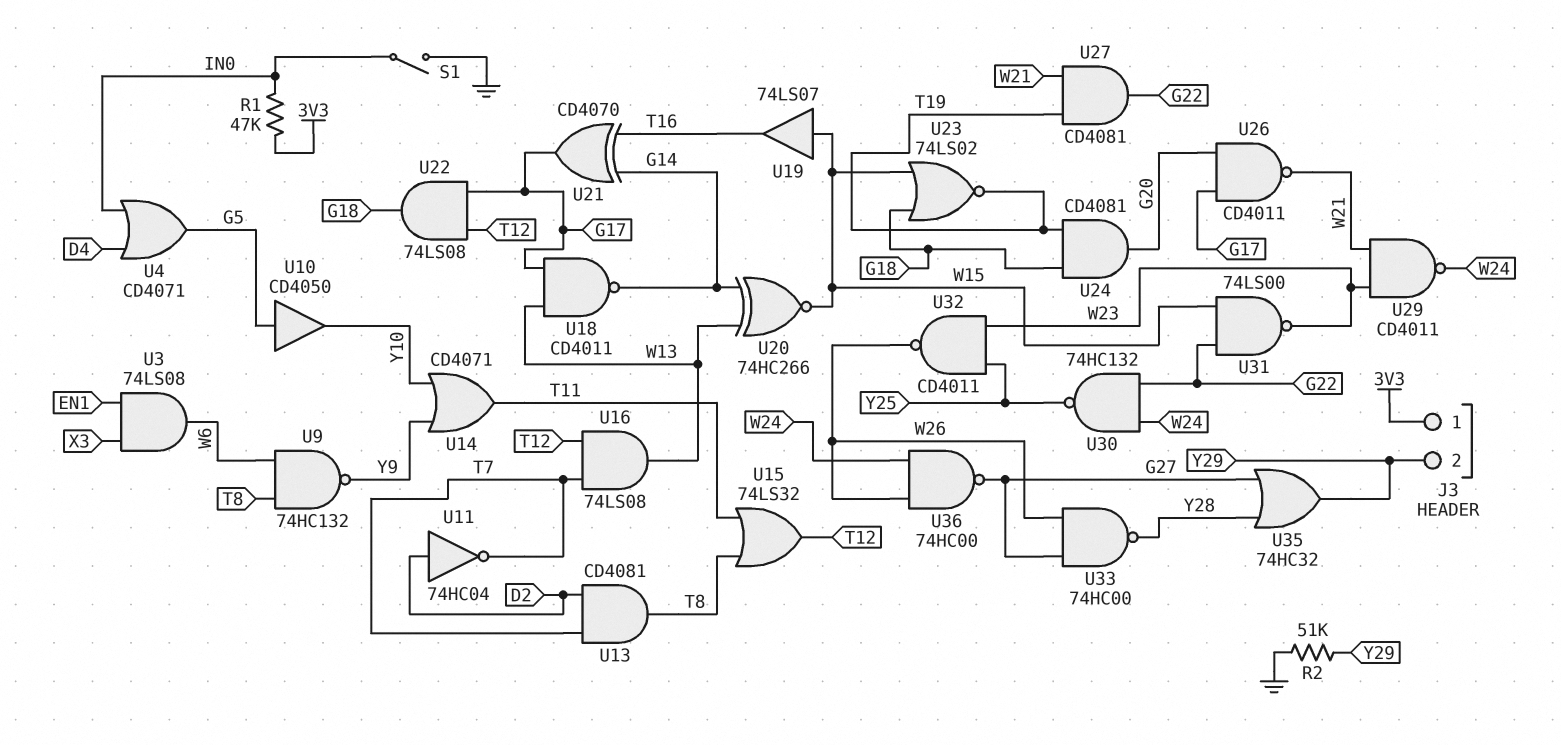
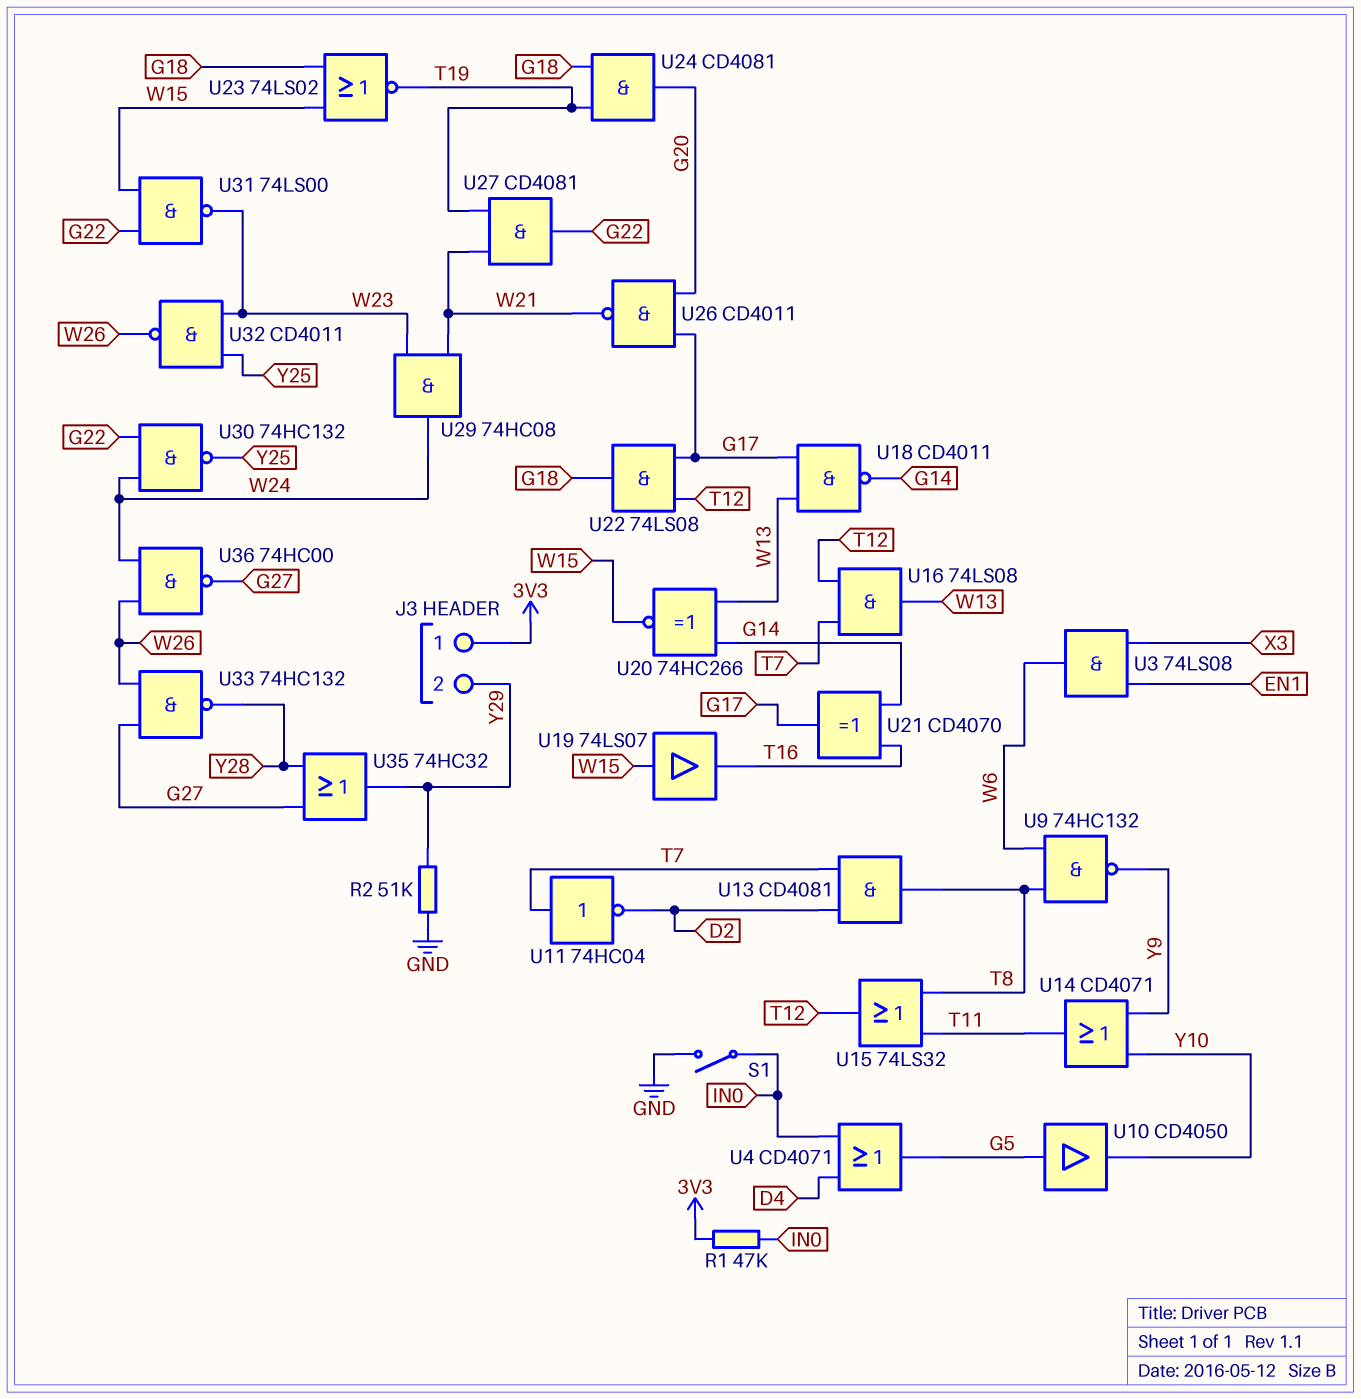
U11: NOT 74HC04 (in D2, out T7) -> NOT 74HC04 (in T7, out D2)
U29: NAND CD4011 (in W21, in W23, out W24) -> AND 74HC08 (in W21, in W23, out W24)
U33: NAND 74HC00 (in G27, in W26, out Y28) -> NAND 74HC132 (in G27, in W26, out Y28)

